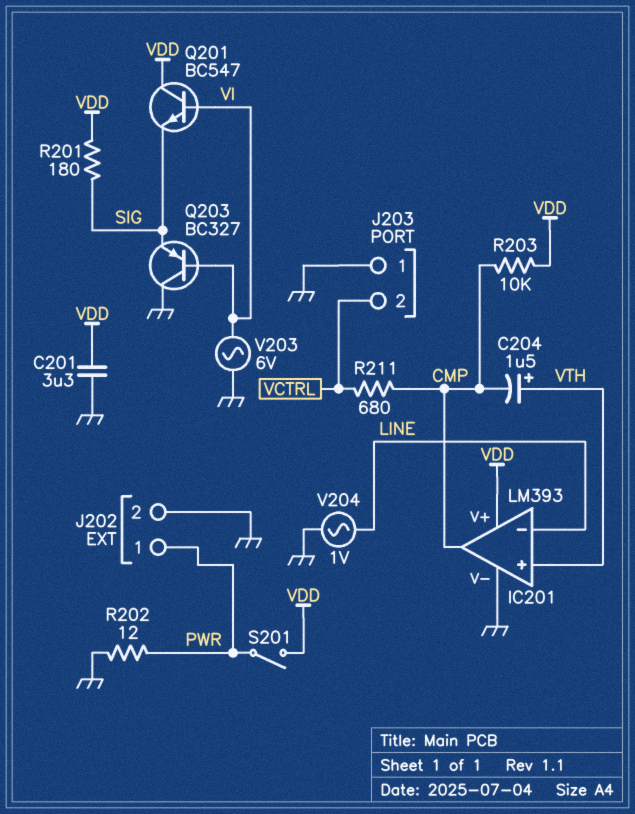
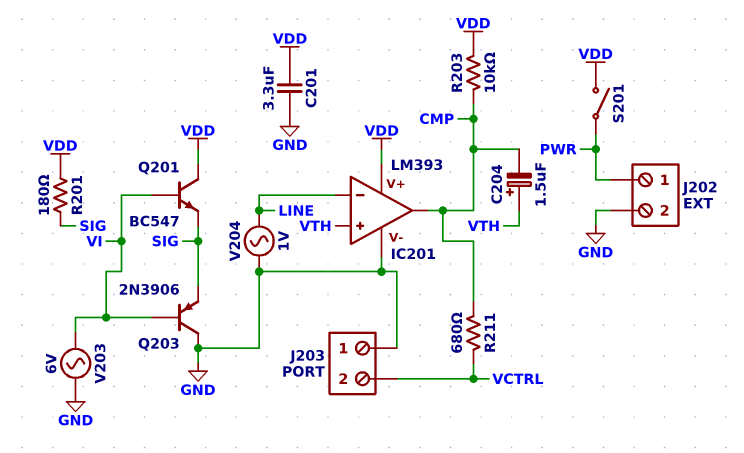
Q203: PNP BC327 (B VI, C GND, E SIG) -> PNP 2N3906 (B VI, C GND, E SIG)
R202: 12 (GND, PWR) -> none

